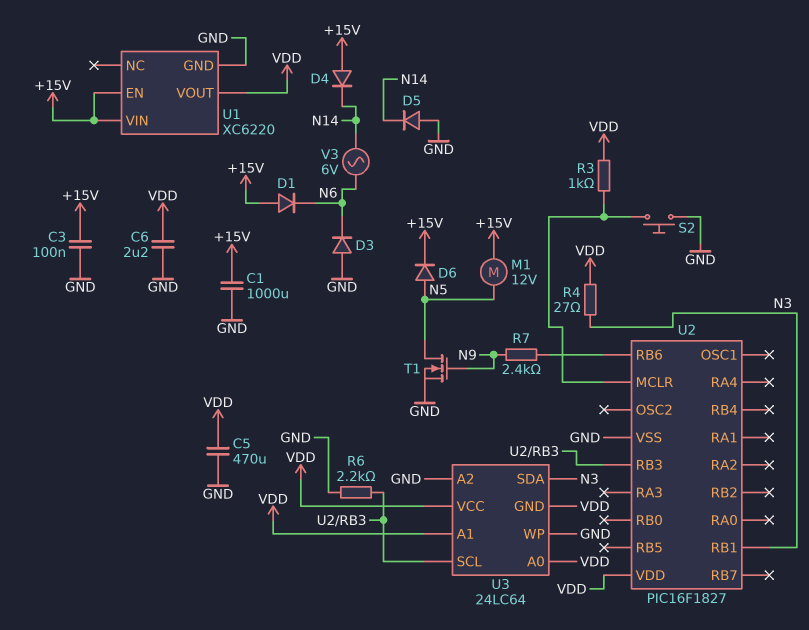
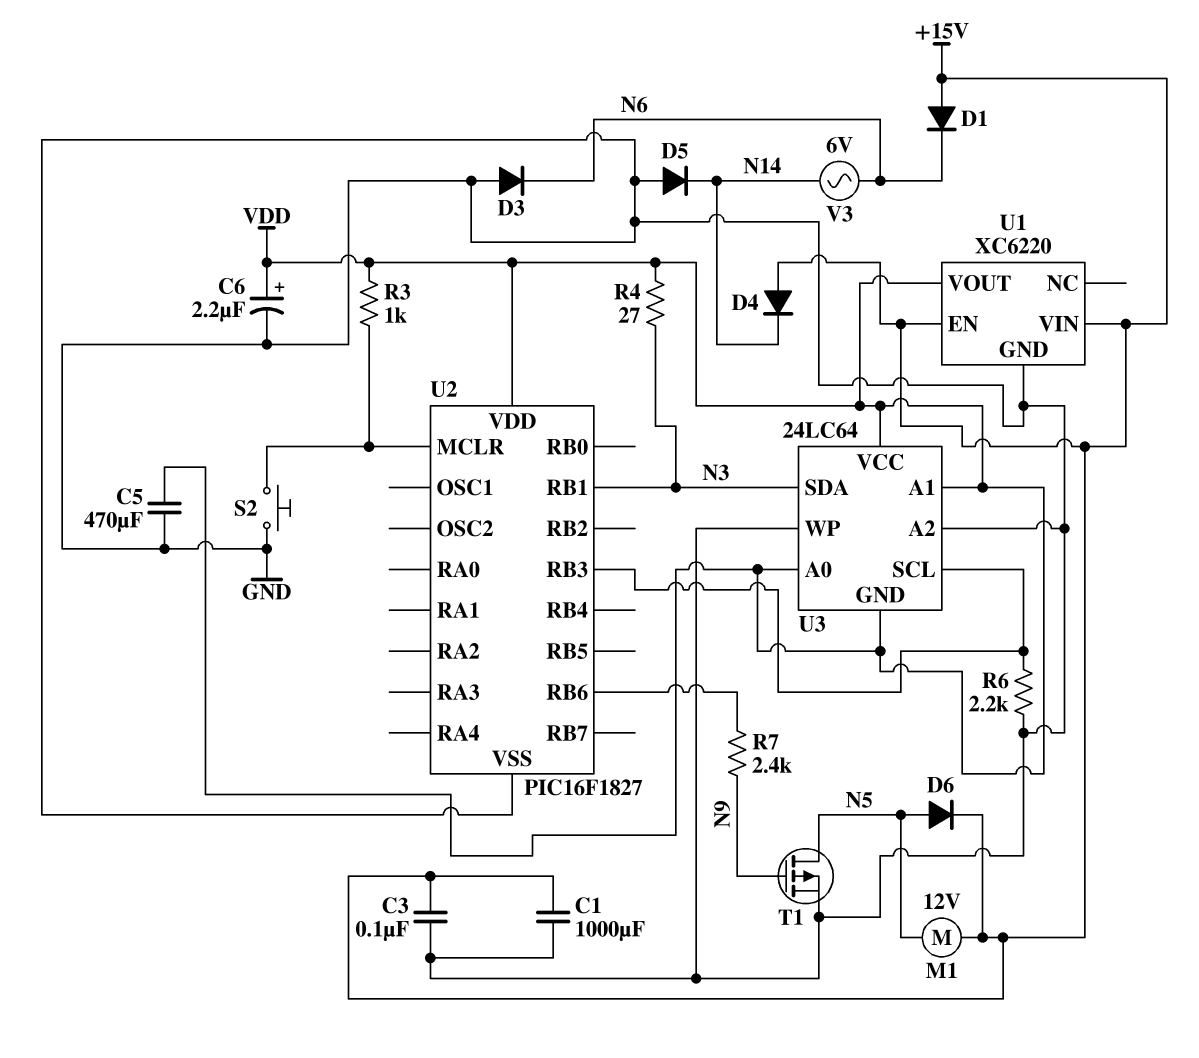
C6: 2.2uF (GND, VDD) -> 2.2uF (plus VDD, minus GND)
T1: NMOS (G N9, D N5, S GND) -> PMOS (G N9, D N5, S GND)

